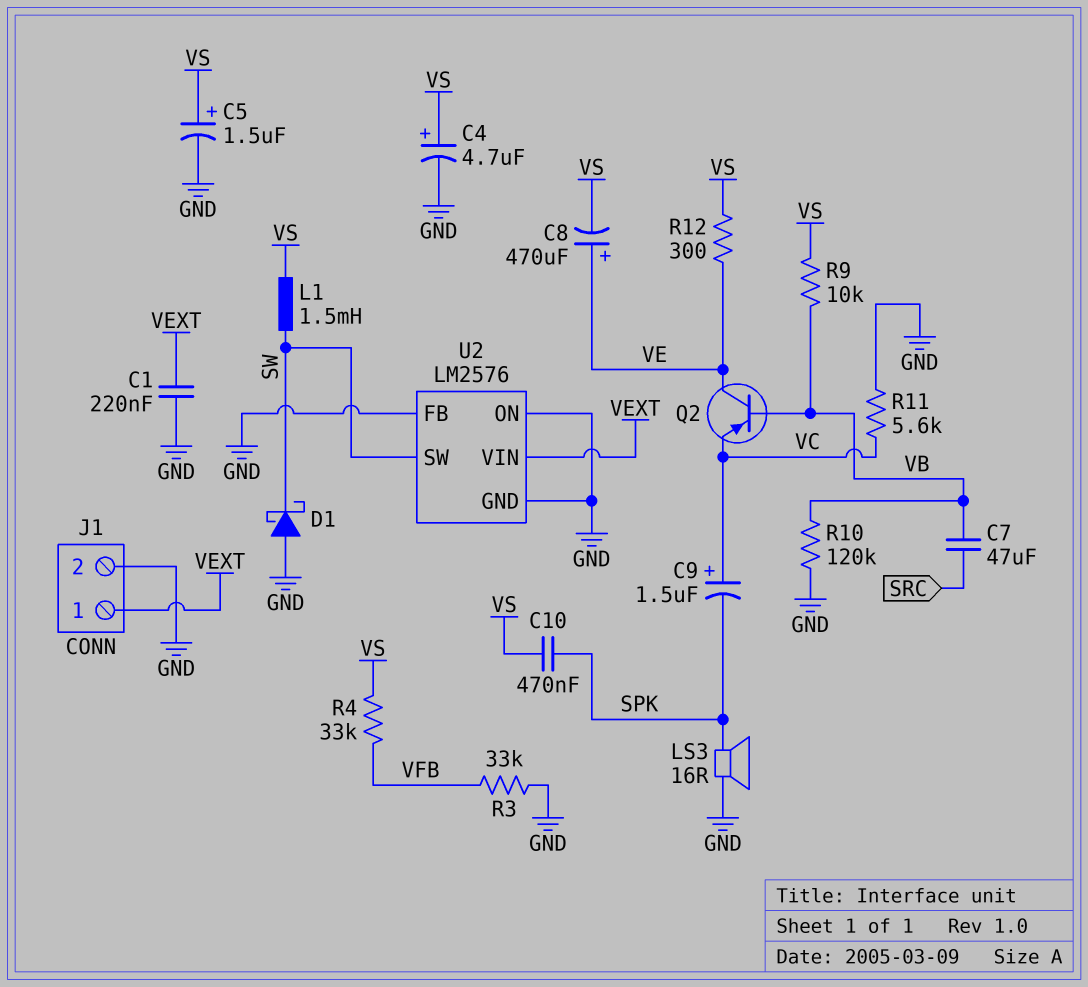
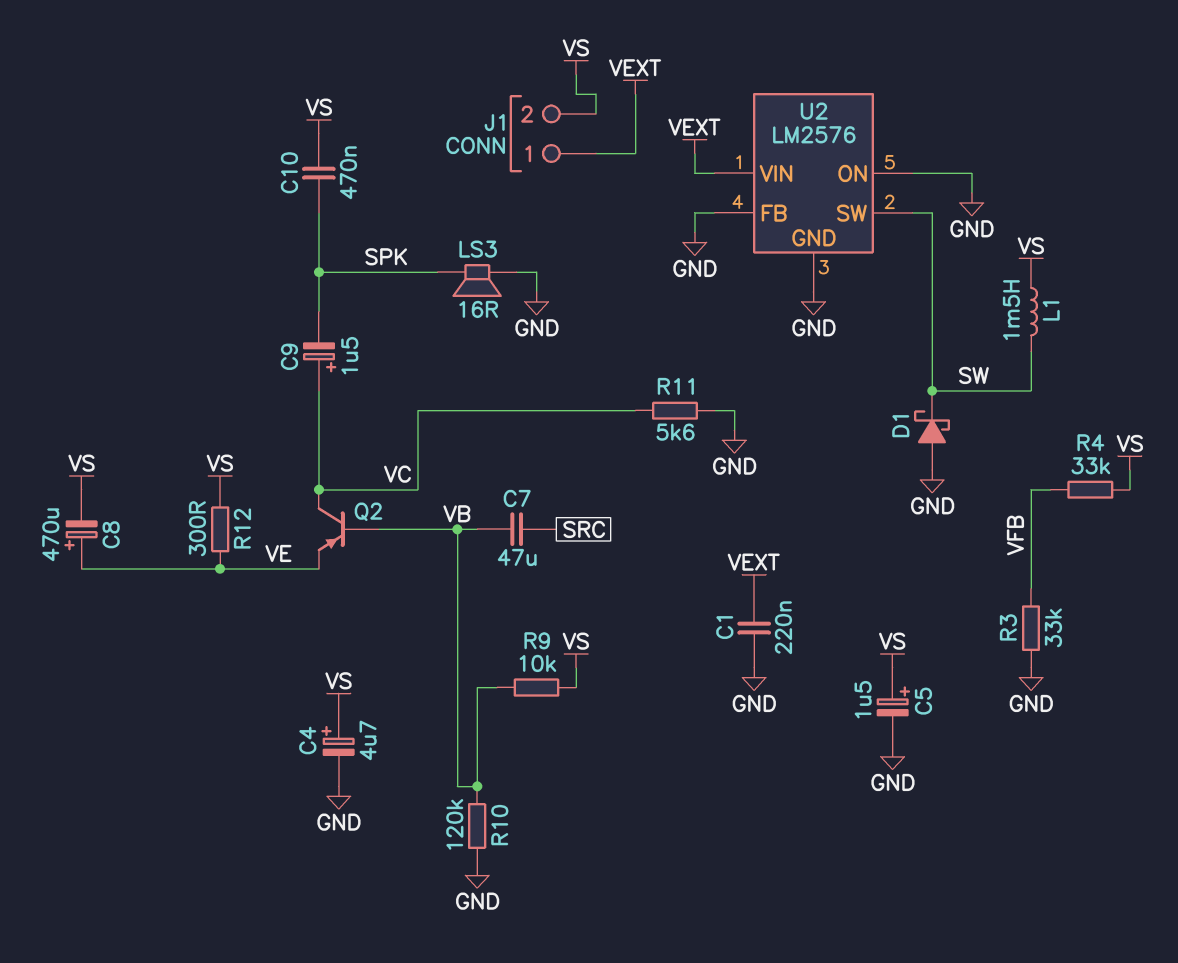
J1 pin 2: GND -> VS
Q2: PNP (B VB, C VE, E VC) -> PNP (B VB, C VC, E VE)

